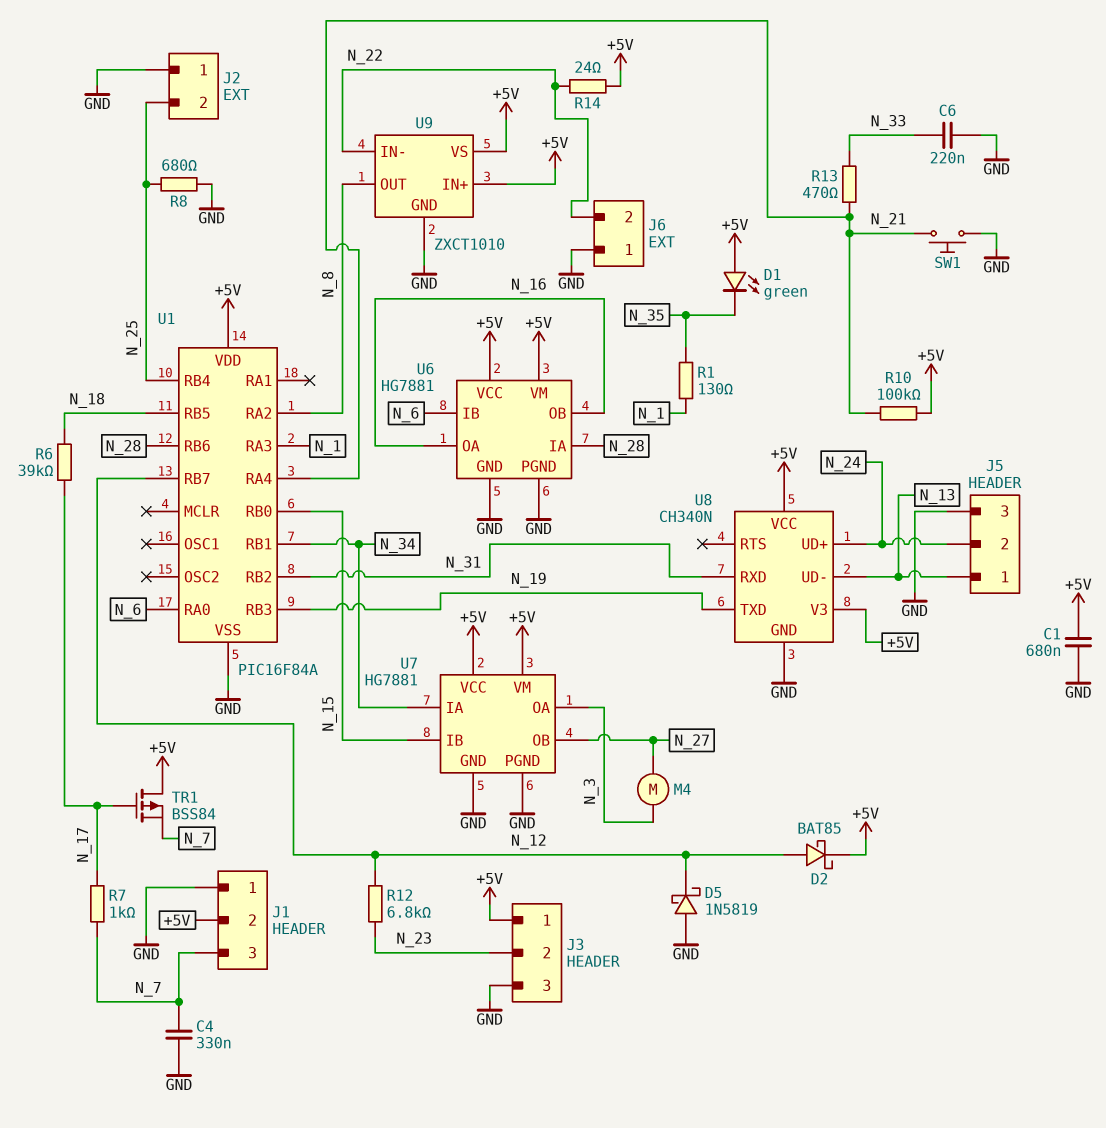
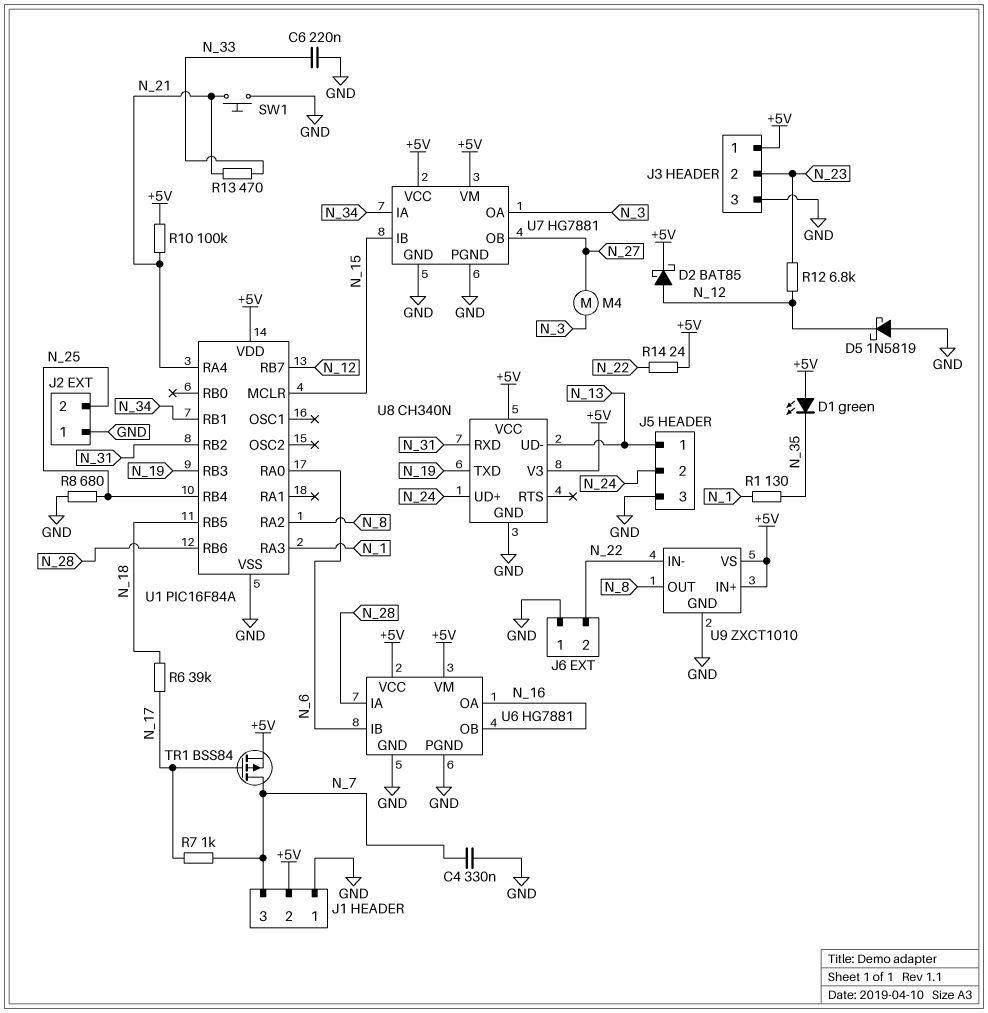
C1: 680nF (+5V, GND) -> none
TR1: PMOS BSS84 (G N_17, D +5V, S N_7) -> PMOS BSS84 (G N_17, D N_7, S +5V)
U1 pin MCLR: none -> N_15
U1 pin RB0: N_15 -> none

